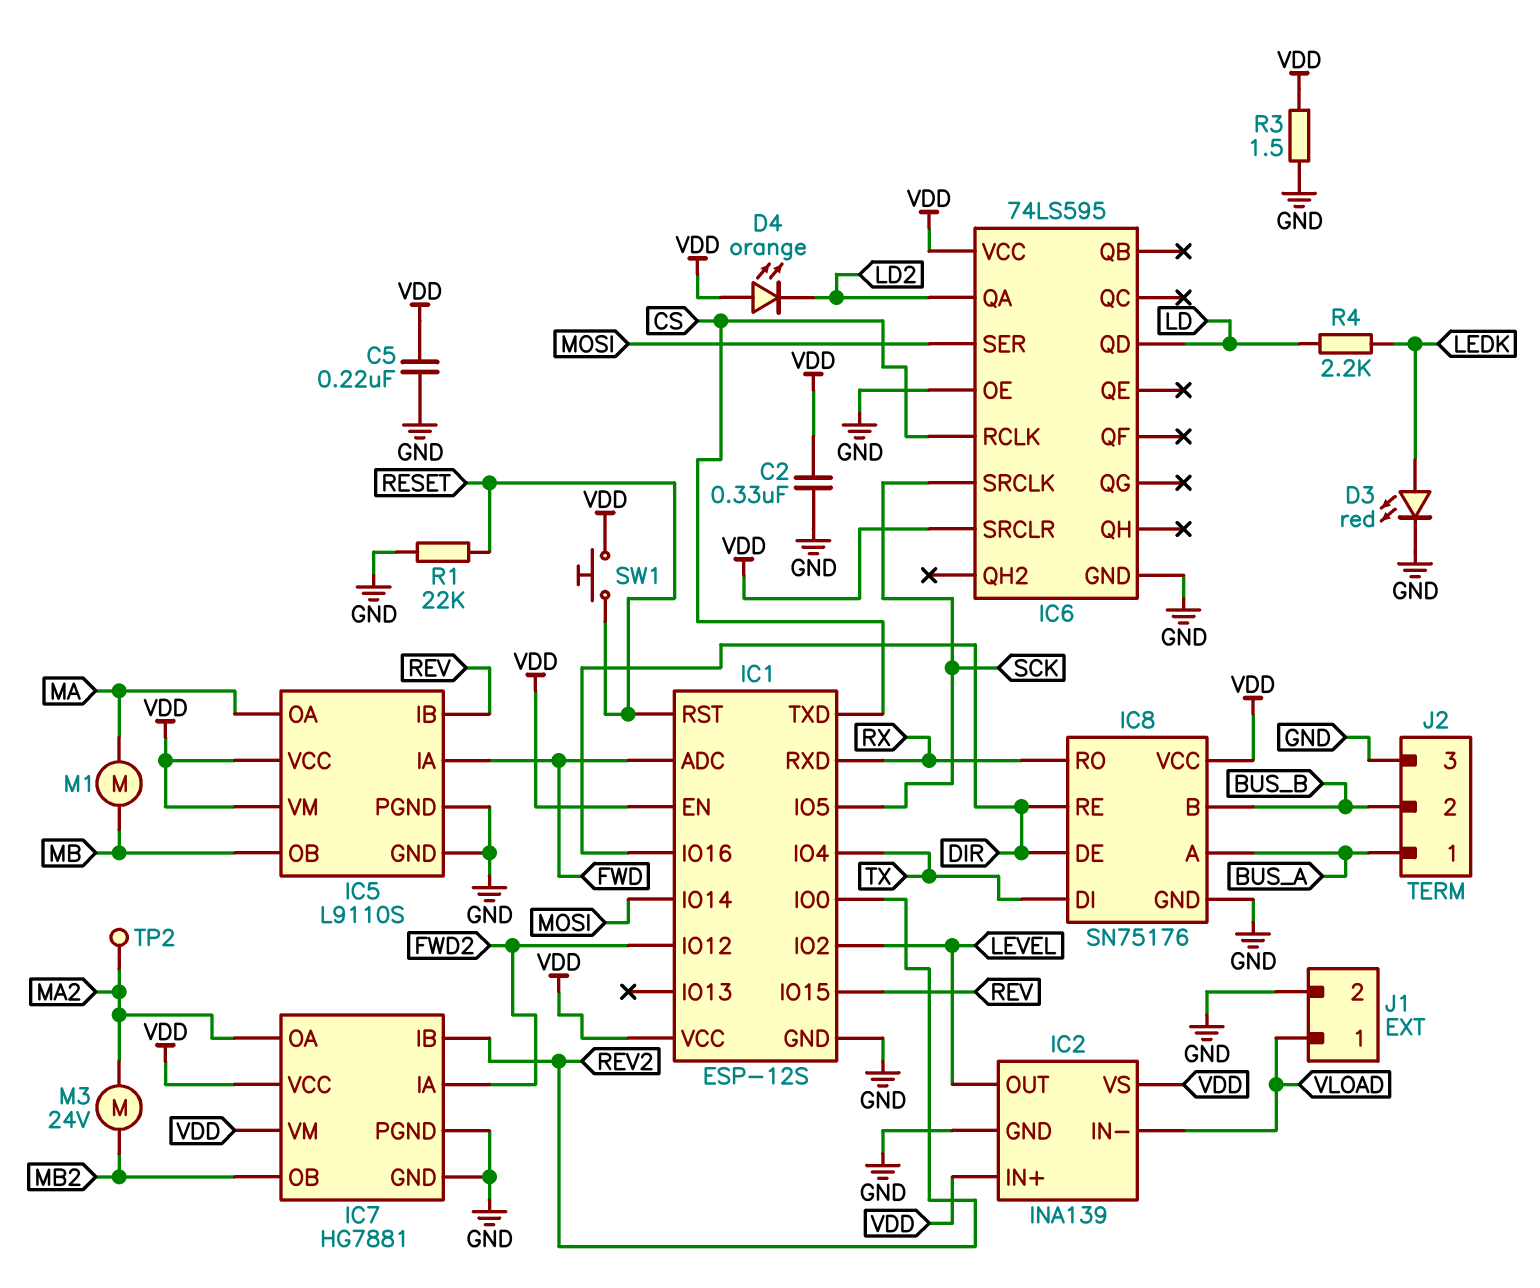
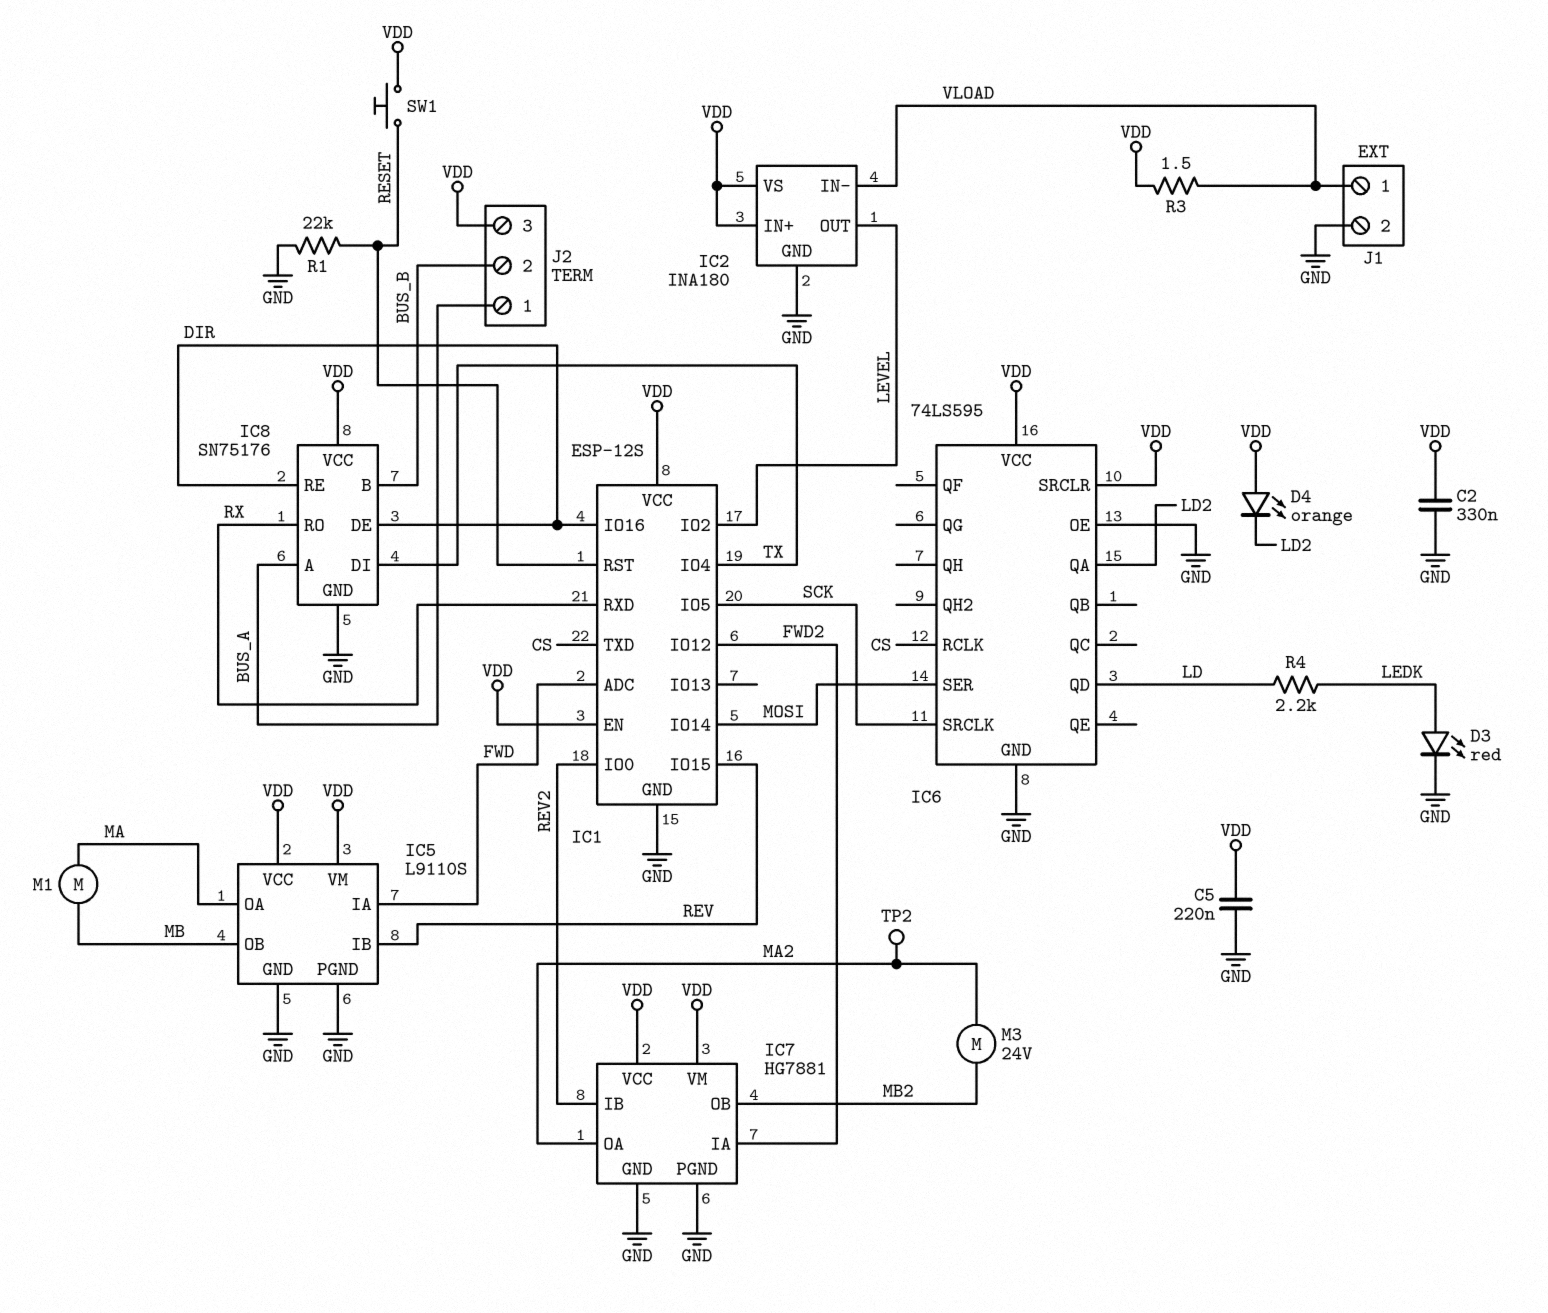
IC2: INA139 -> INA180
J2 pin 3: GND -> VDD
R3: 1.5 (GND, VDD) -> 1.5 (VDD, VLOAD)

